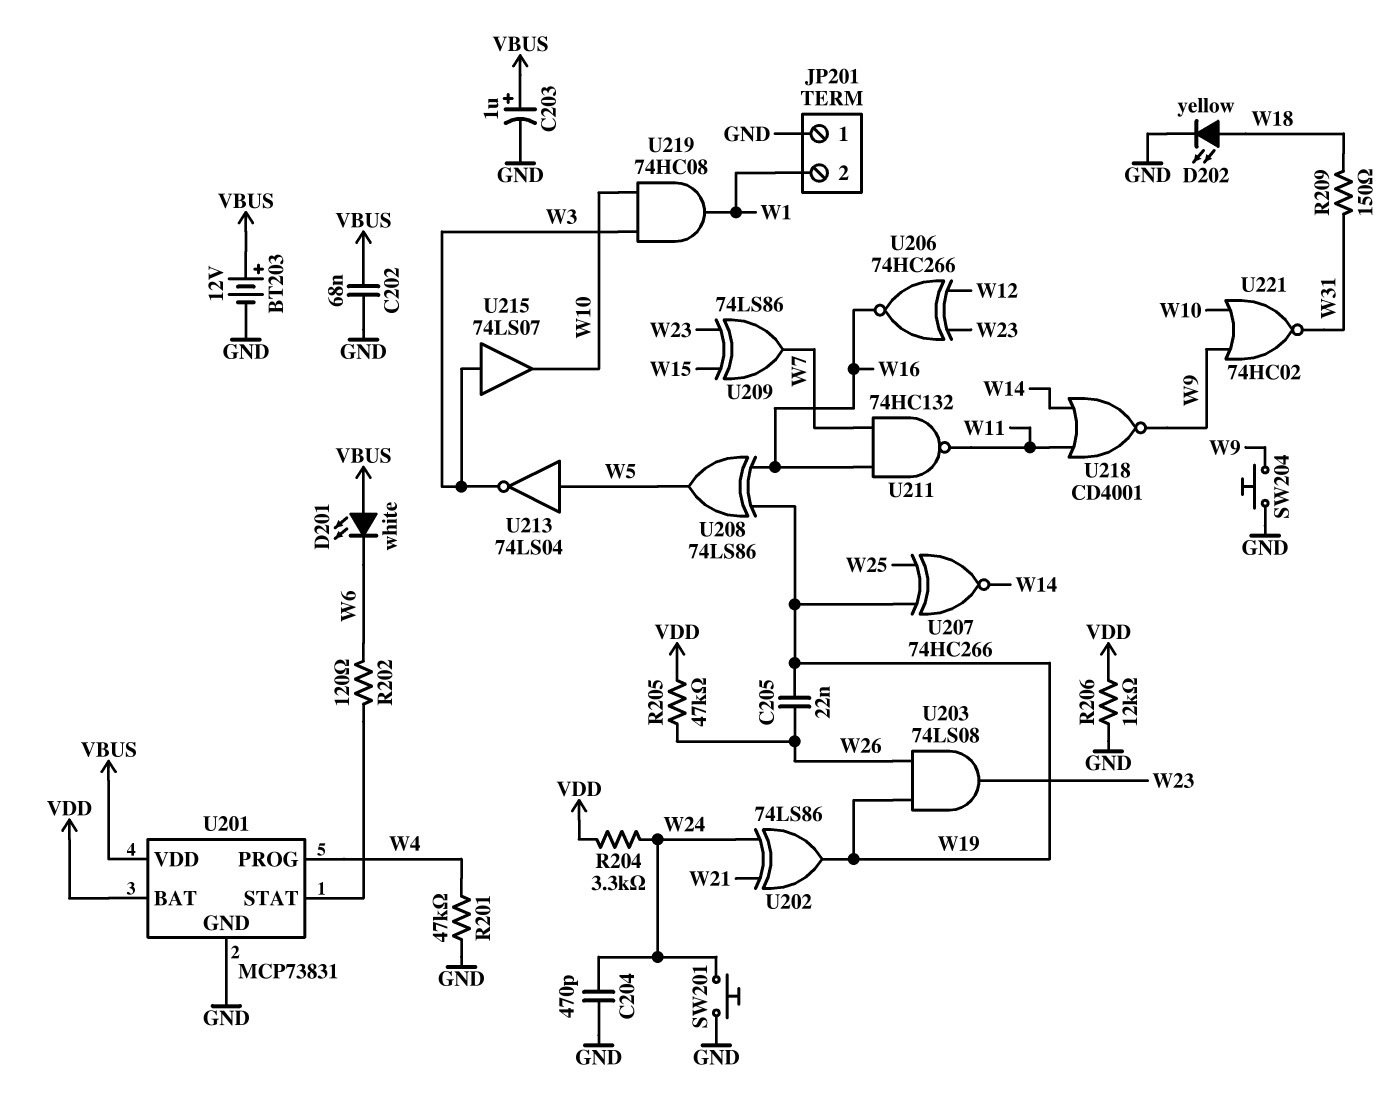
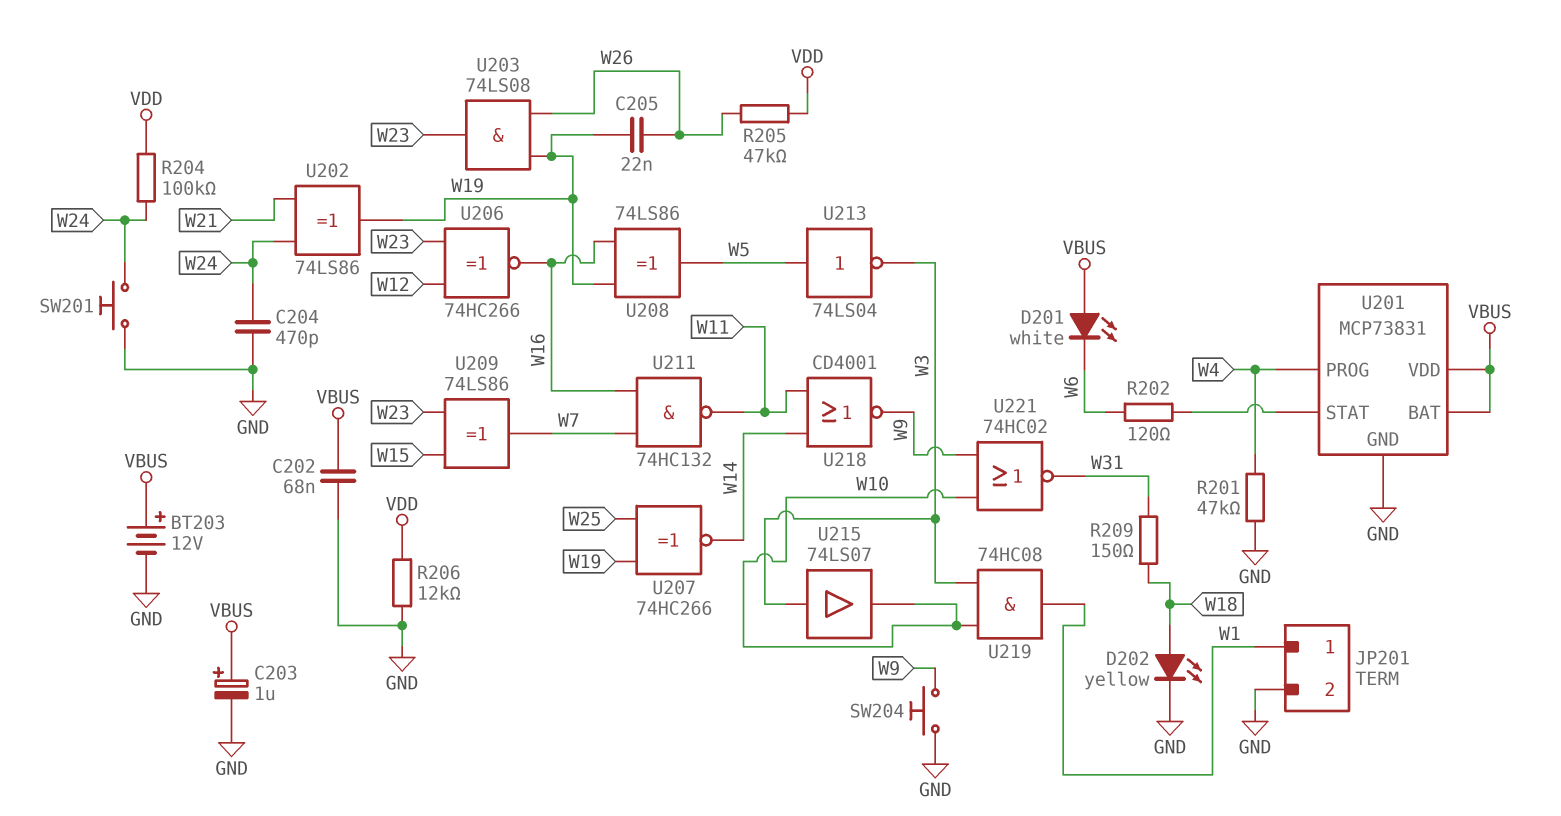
JP201 pin 1: GND -> W1
JP201 pin 2: W1 -> GND
R204: 3.3k (VDD, W24) -> 100k (VDD, W24)
U201 pin BAT: VDD -> VBUS

